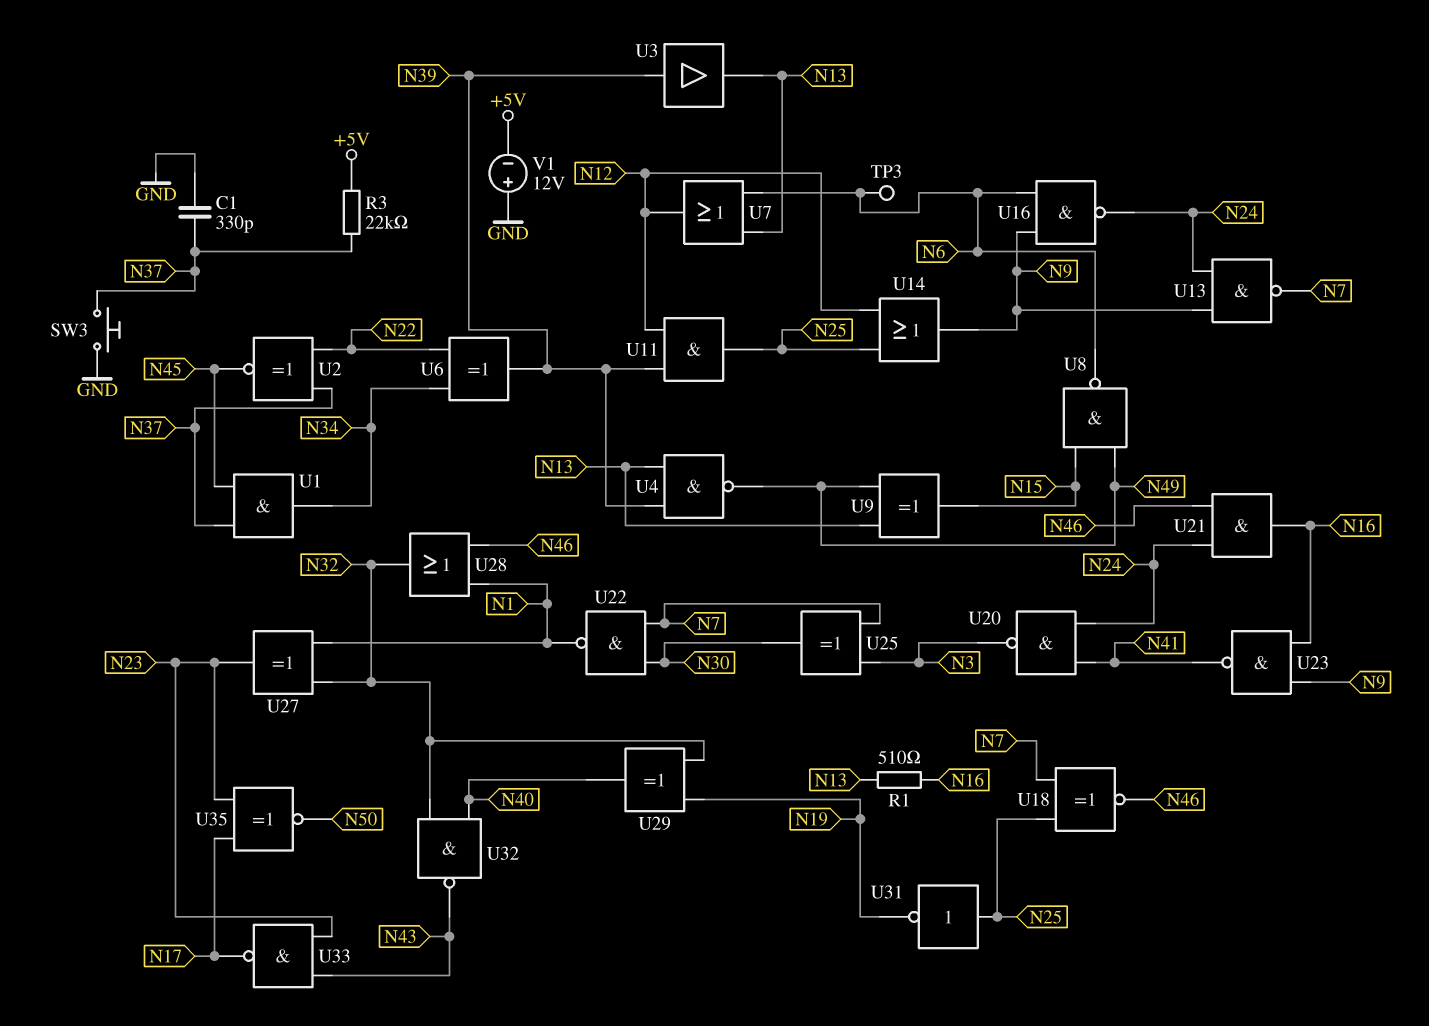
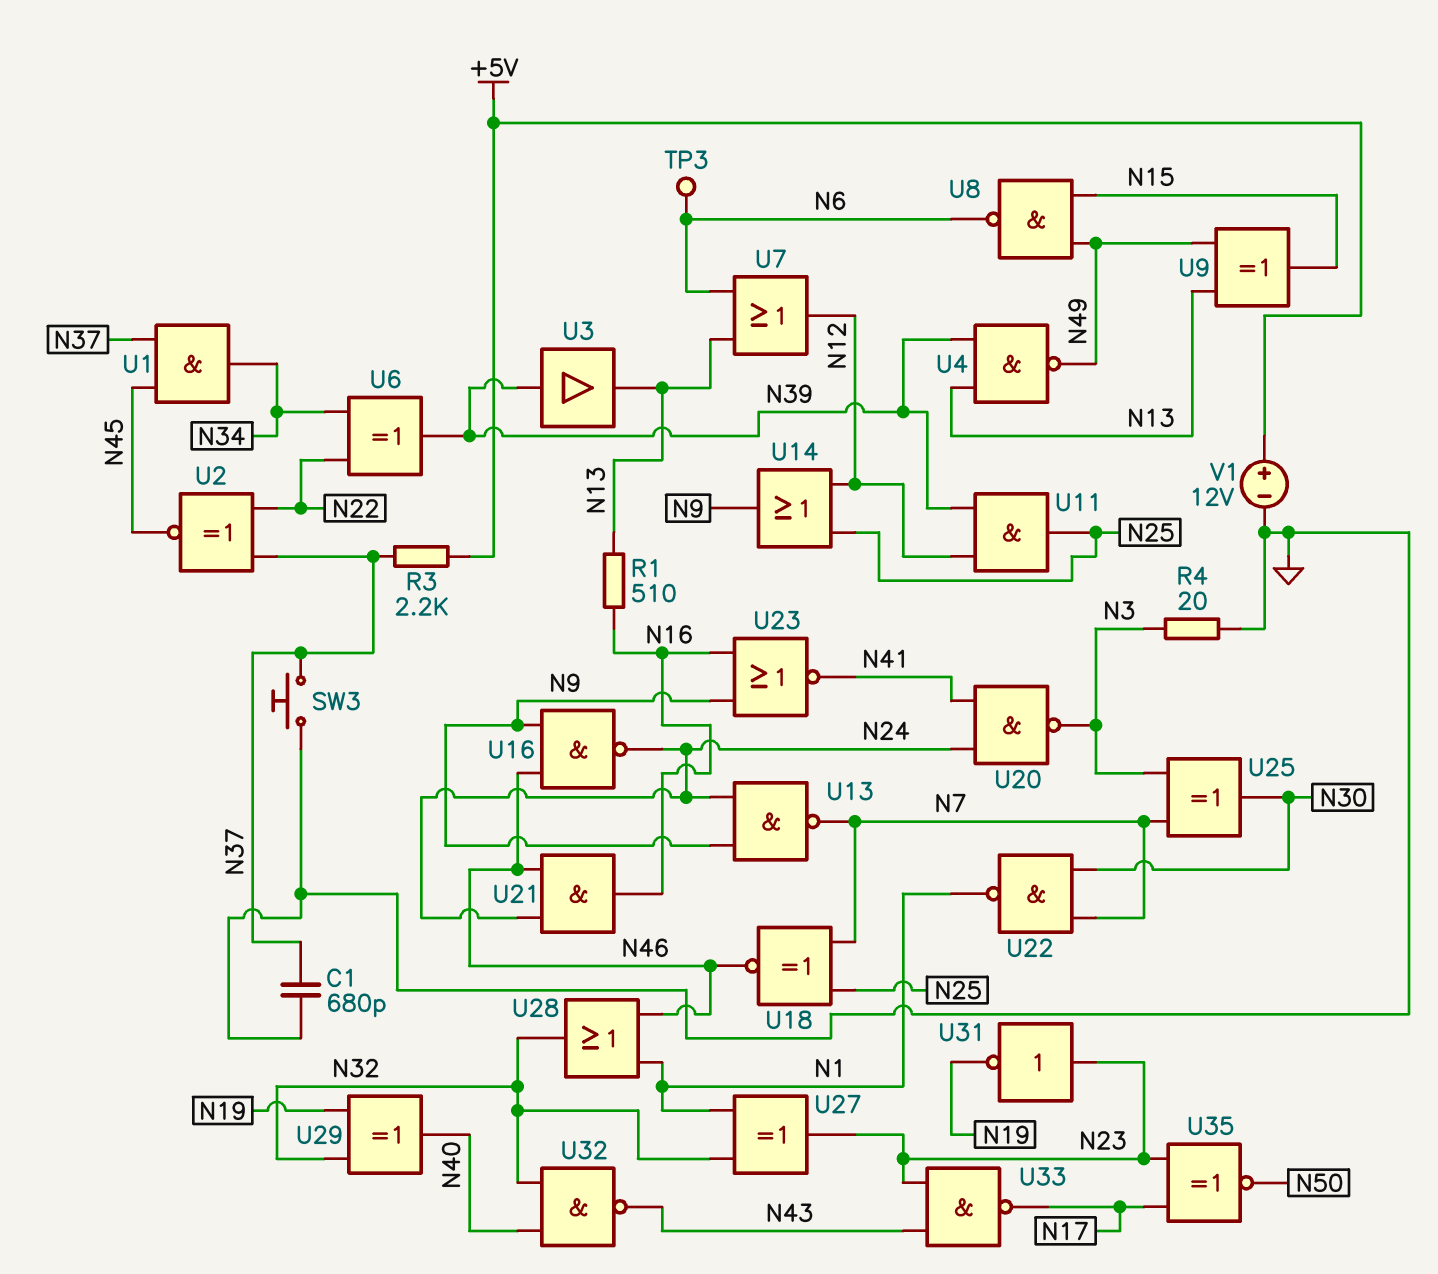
C1: 330pF (GND, N37) -> 680pF (GND, N37)
R3: 22k (+5V, N37) -> 2.2k (+5V, N37)
R4: none -> 20 (GND, N3)
U16: NAND (in N6, in N9, out N24) -> NAND (in N9, in N46, out N24)
U23: NAND (in N9, in N16, out N41) -> NOR (in N9, in N16, out N41)
U31: NOT (in N25, out N19) -> NOT (in N23, out N19)
V1: 12V (plus GND, minus +5V) -> 12V (plus +5V, minus GND)

